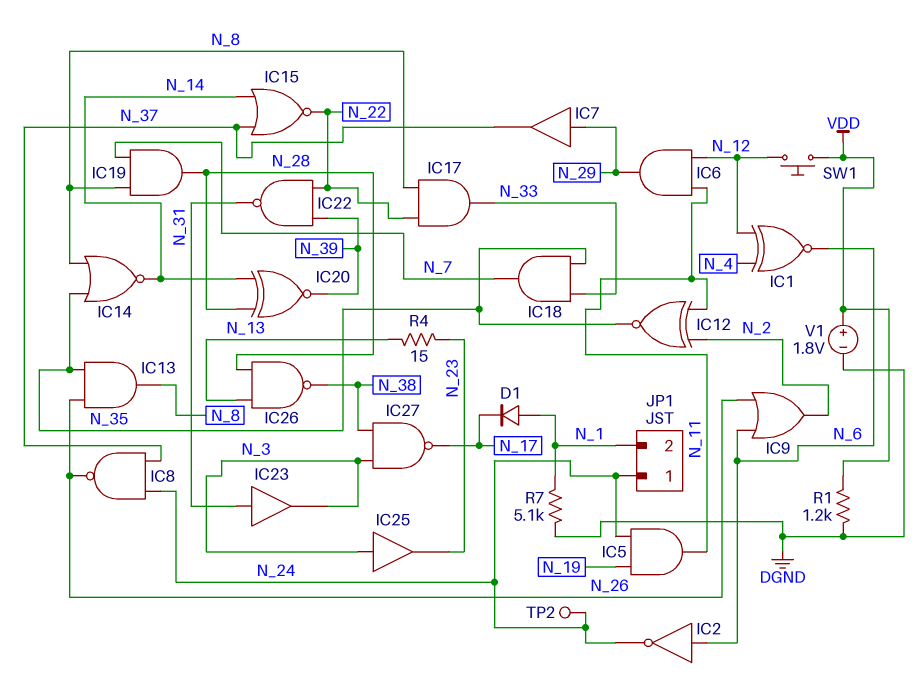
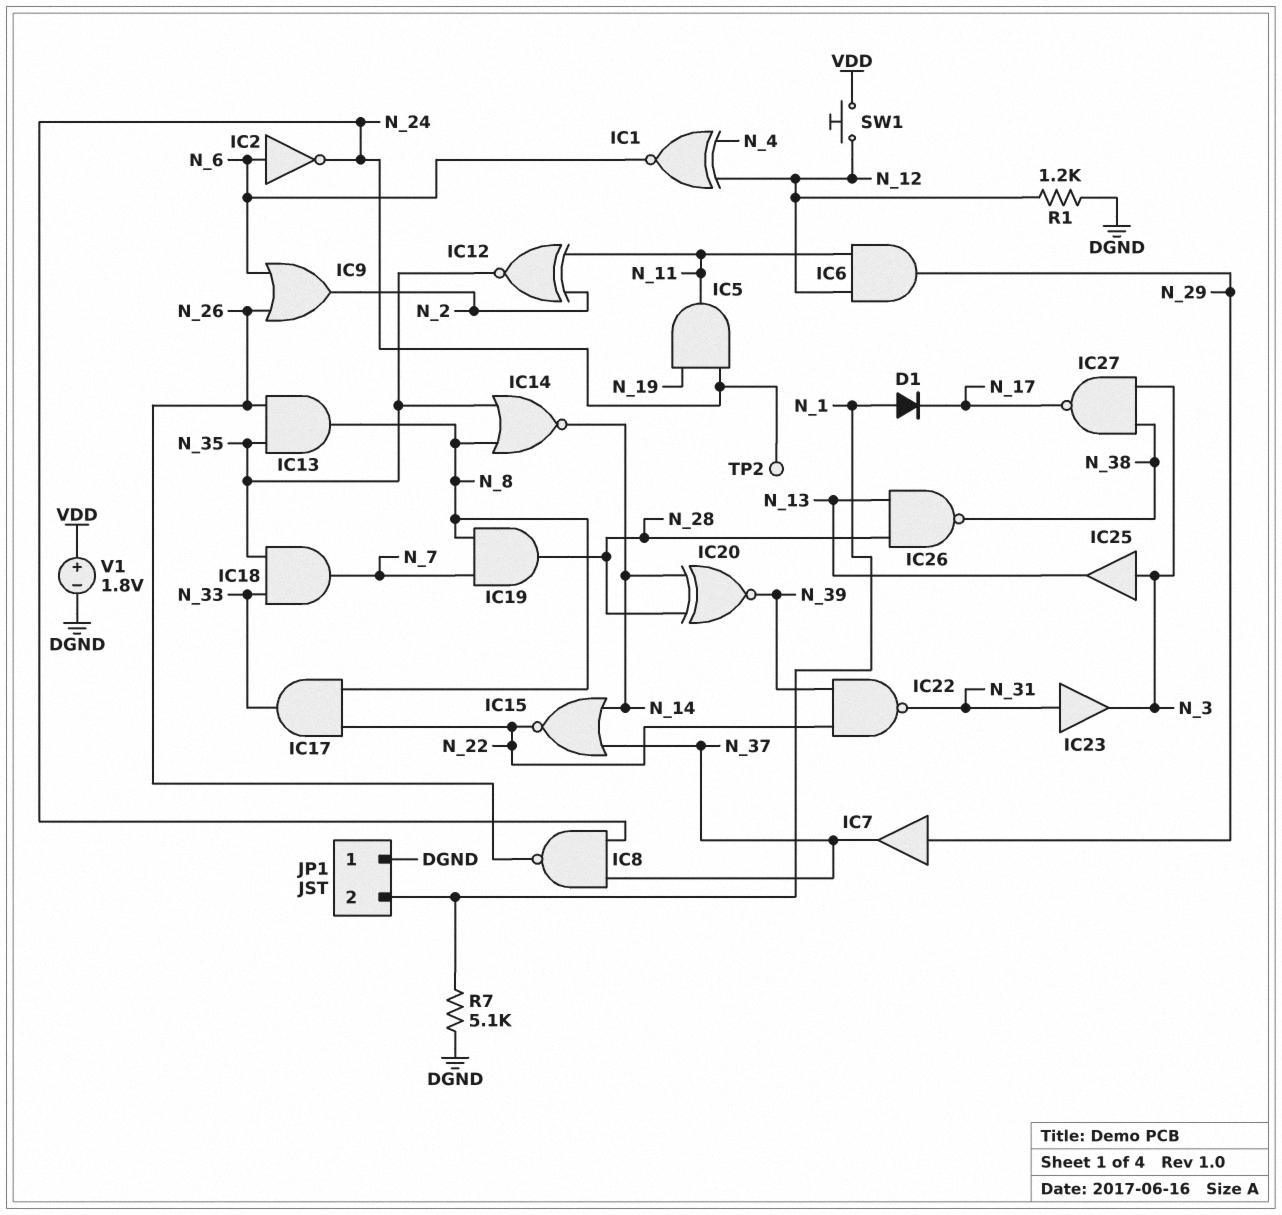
IC25: buffer (in N_3, out N_23) -> buffer (in N_3, out N_13)
JP1 pin 1: N_24 -> DGND
R1: 1.2k (DGND, VDD) -> 1.2k (DGND, N_12)
R4: 15 (N_13, N_23) -> none

